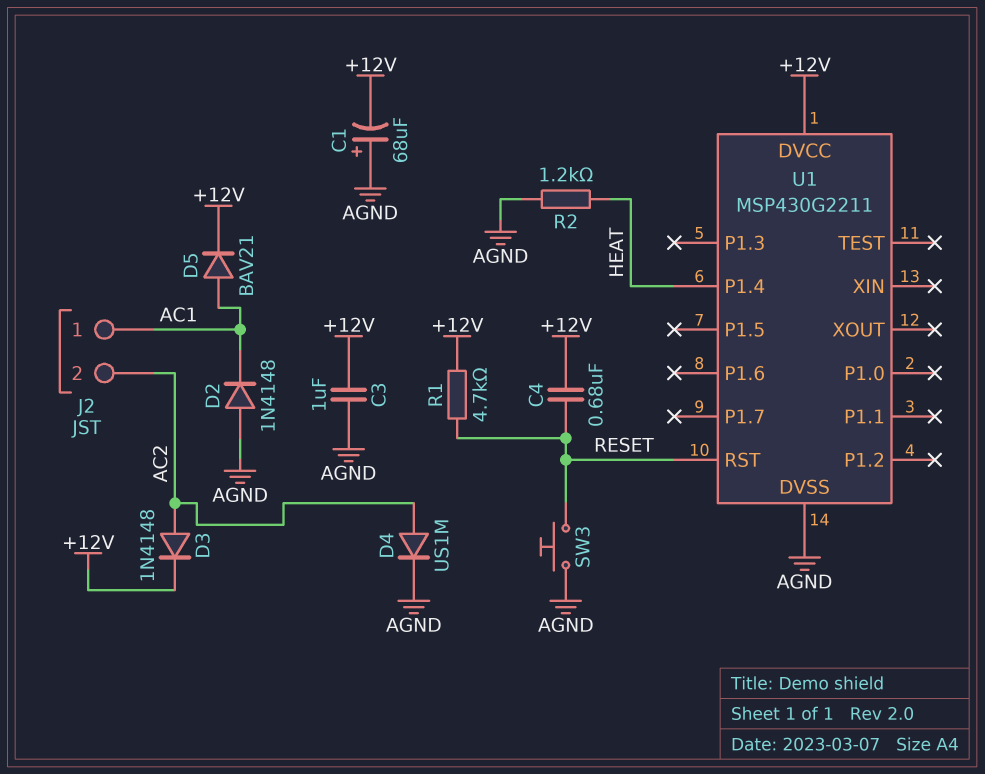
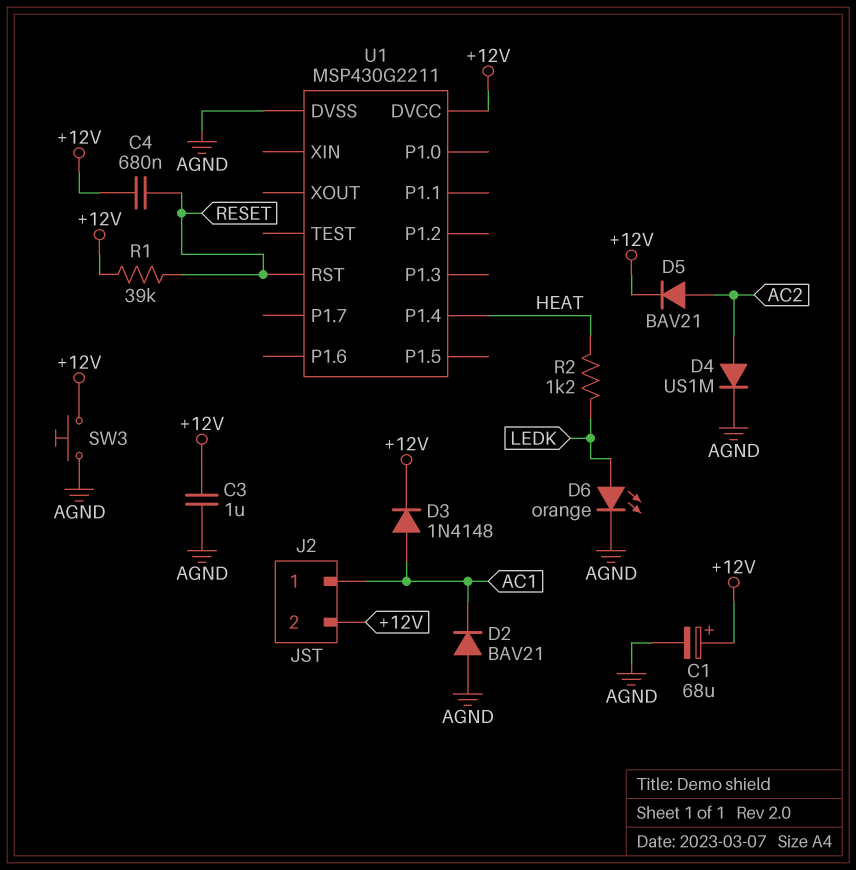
C1: 68uF (plus AGND, minus +12V) -> 68uF (plus +12V, minus AGND)
D2: diode 1N4148 (A AGND, K AC1) -> diode BAV21 (A AGND, K AC1)
D3: diode 1N4148 (A AC2, K +12V) -> diode 1N4148 (A AC1, K +12V)
D5: diode BAV21 (A AC1, K +12V) -> diode BAV21 (A AC2, K +12V)
D6: none -> LED orange (A LEDK, K AGND)
J2 pin 2: AC2 -> +12V
R1: 4.7k (+12V, RESET) -> 39k (+12V, RESET)
R2: 1.2k (AGND, HEAT) -> 1.2k (HEAT, LEDK)
SW3: button (AGND, RESET) -> button (+12V, AGND)

